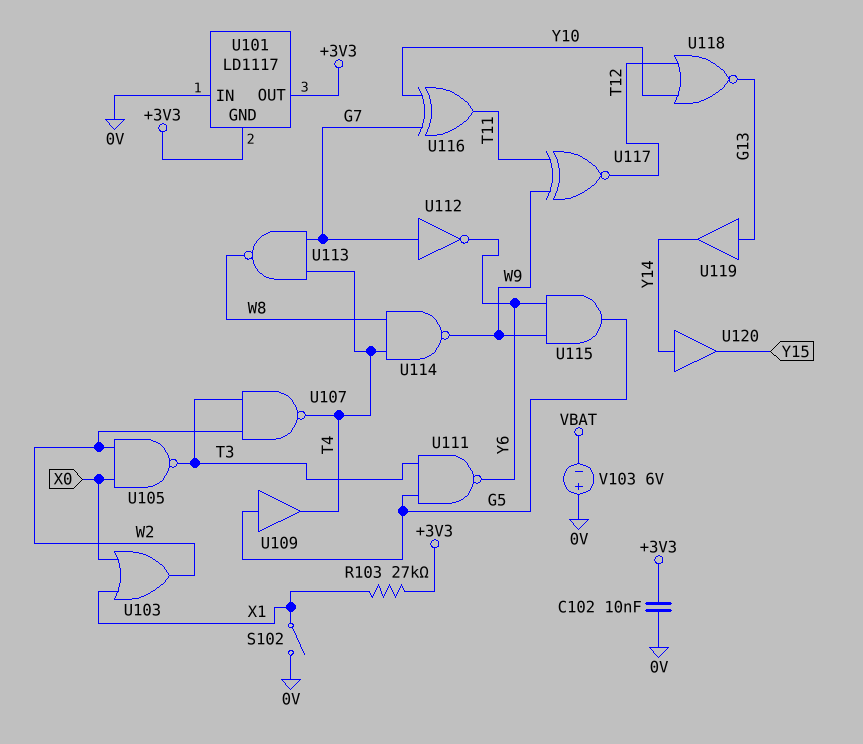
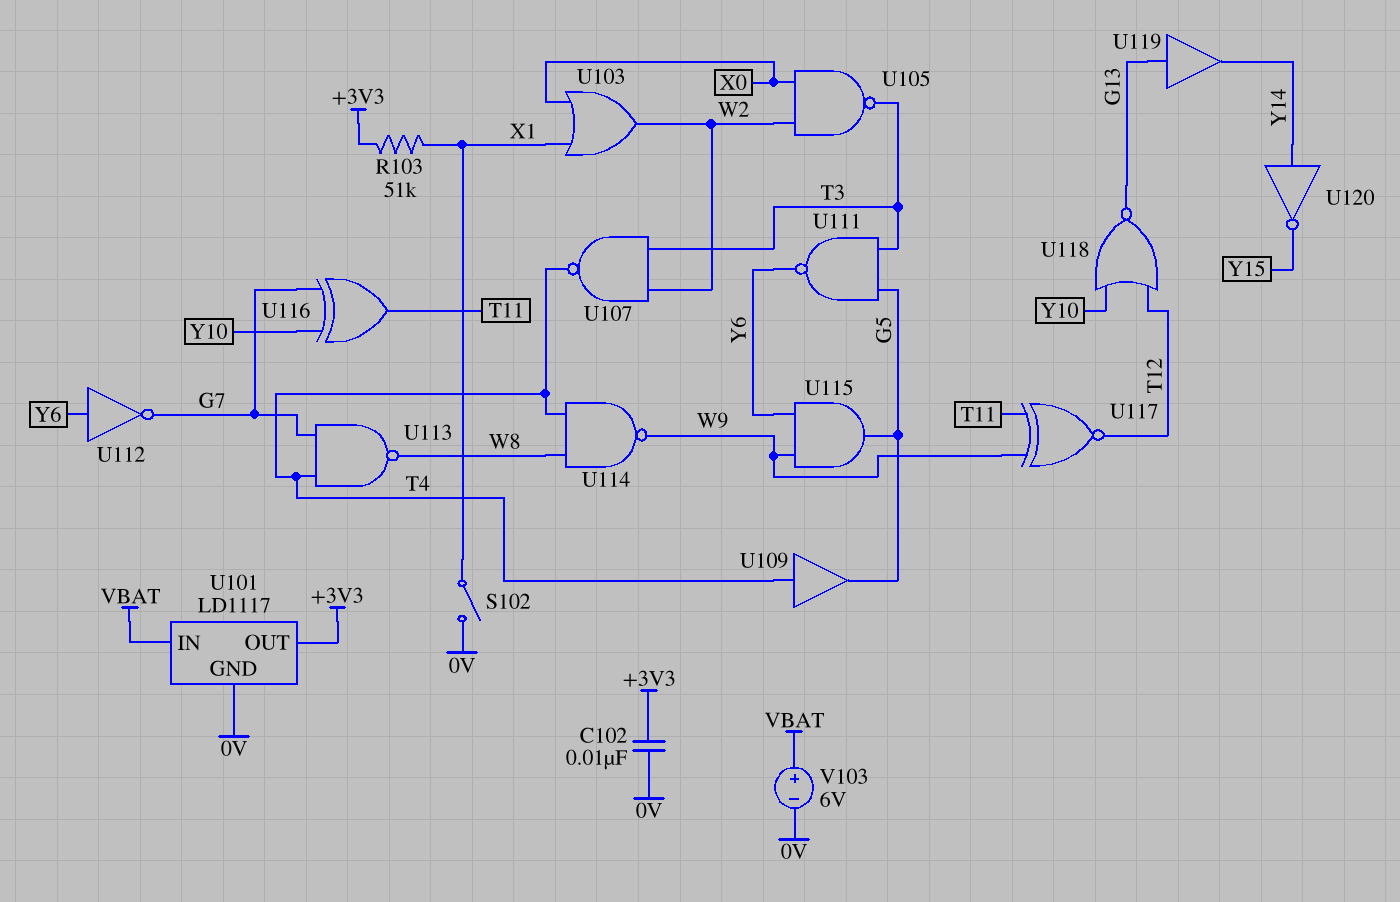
R103: 27k (+3V3, X1) -> 51k (+3V3, X1)
U101 pin GND: +3V3 -> 0V
U101 pin IN: 0V -> VBAT
U109: buffer (in G5, out T4) -> buffer (in T4, out G5)
U112: NOT (in G7, out Y6) -> NOT (in Y6, out G7)
U120: buffer (in Y14, out Y15) -> NOT (in Y14, out Y15)
V103: 6V (plus 0V, minus VBAT) -> 6V (plus VBAT, minus 0V)

